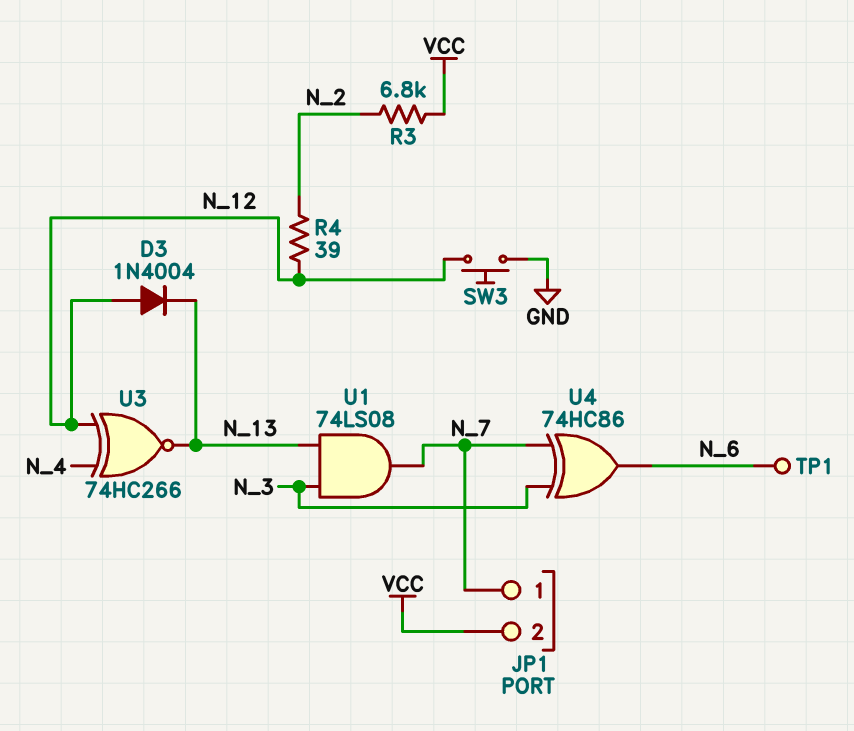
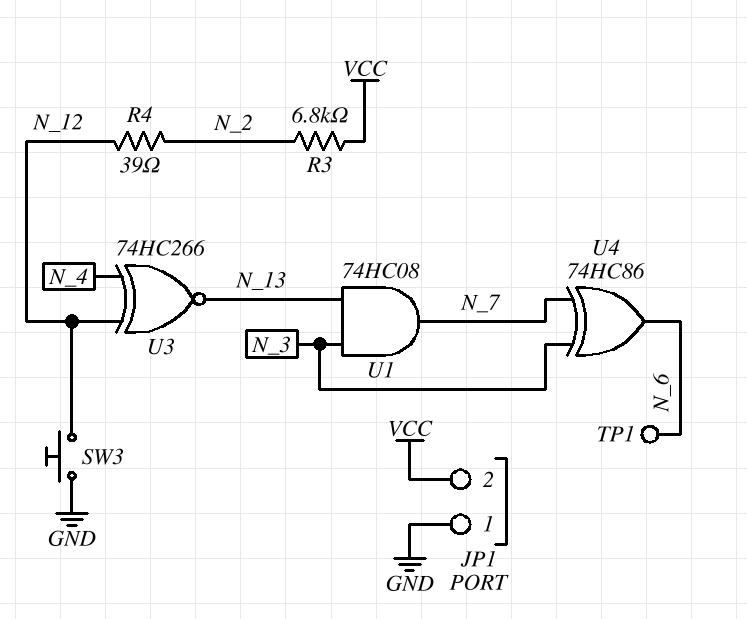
D3: diode 1N4004 (A N_12, K N_13) -> none
JP1 pin 1: N_7 -> GND
U1: AND 74LS08 (in N_3, in N_13, out N_7) -> AND 74HC08 (in N_3, in N_13, out N_7)

